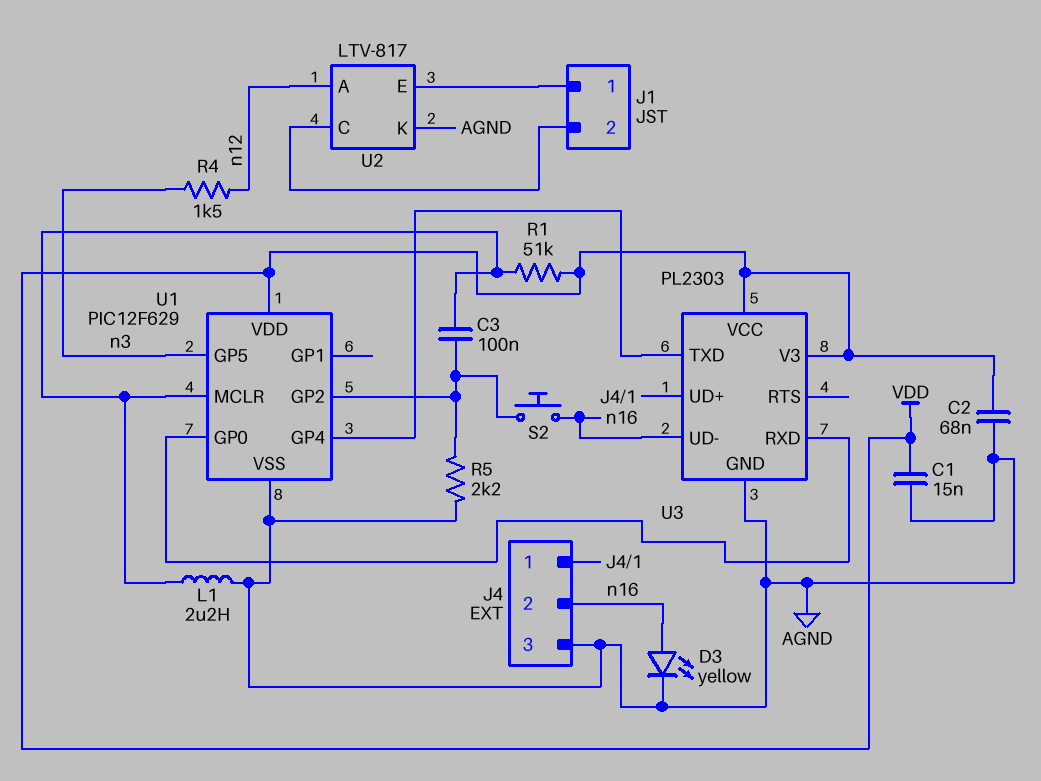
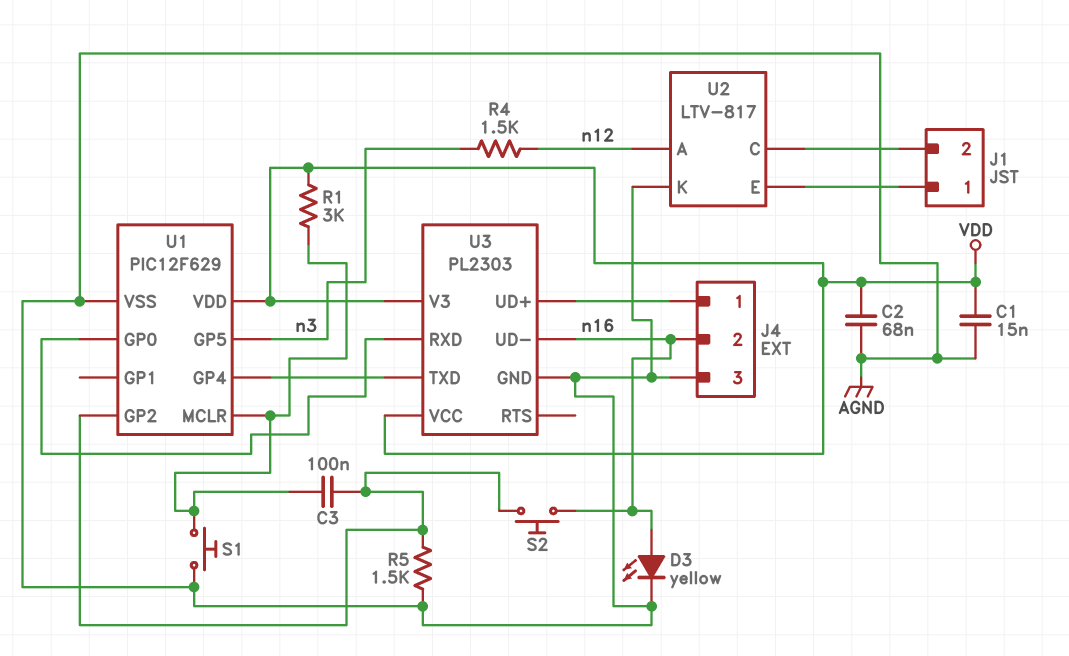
L1: 2.2uH (AGND, U1/MCLR) -> none
R1: 51k (U1/MCLR, VDD) -> 3k (U1/MCLR, VDD)
R5: 2.2k (AGND, U1/GP2) -> 1.5k (AGND, U1/GP2)
S1: none -> button (AGND, U1/MCLR)

